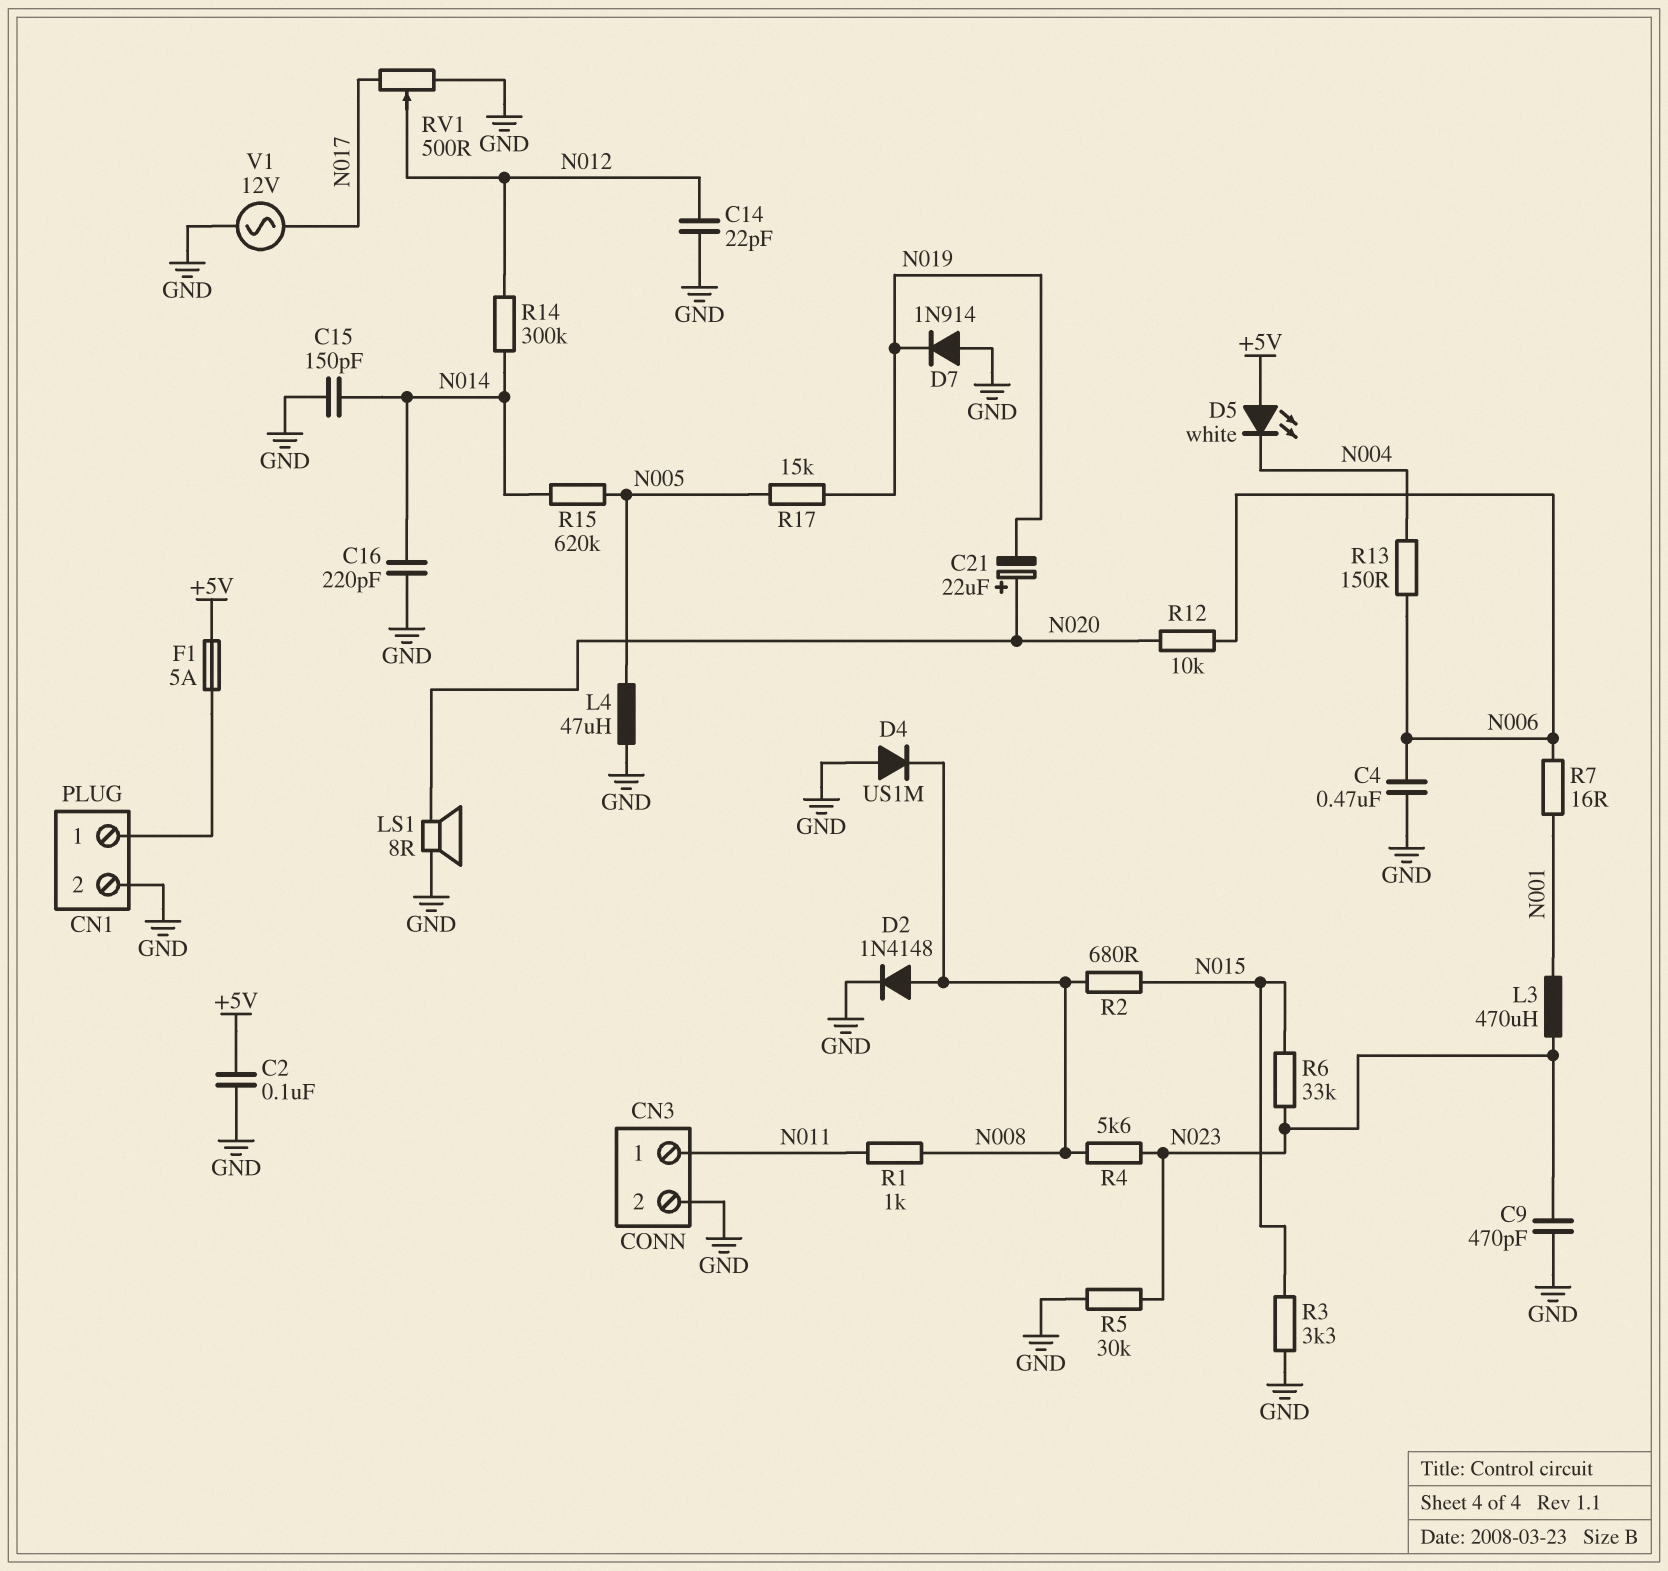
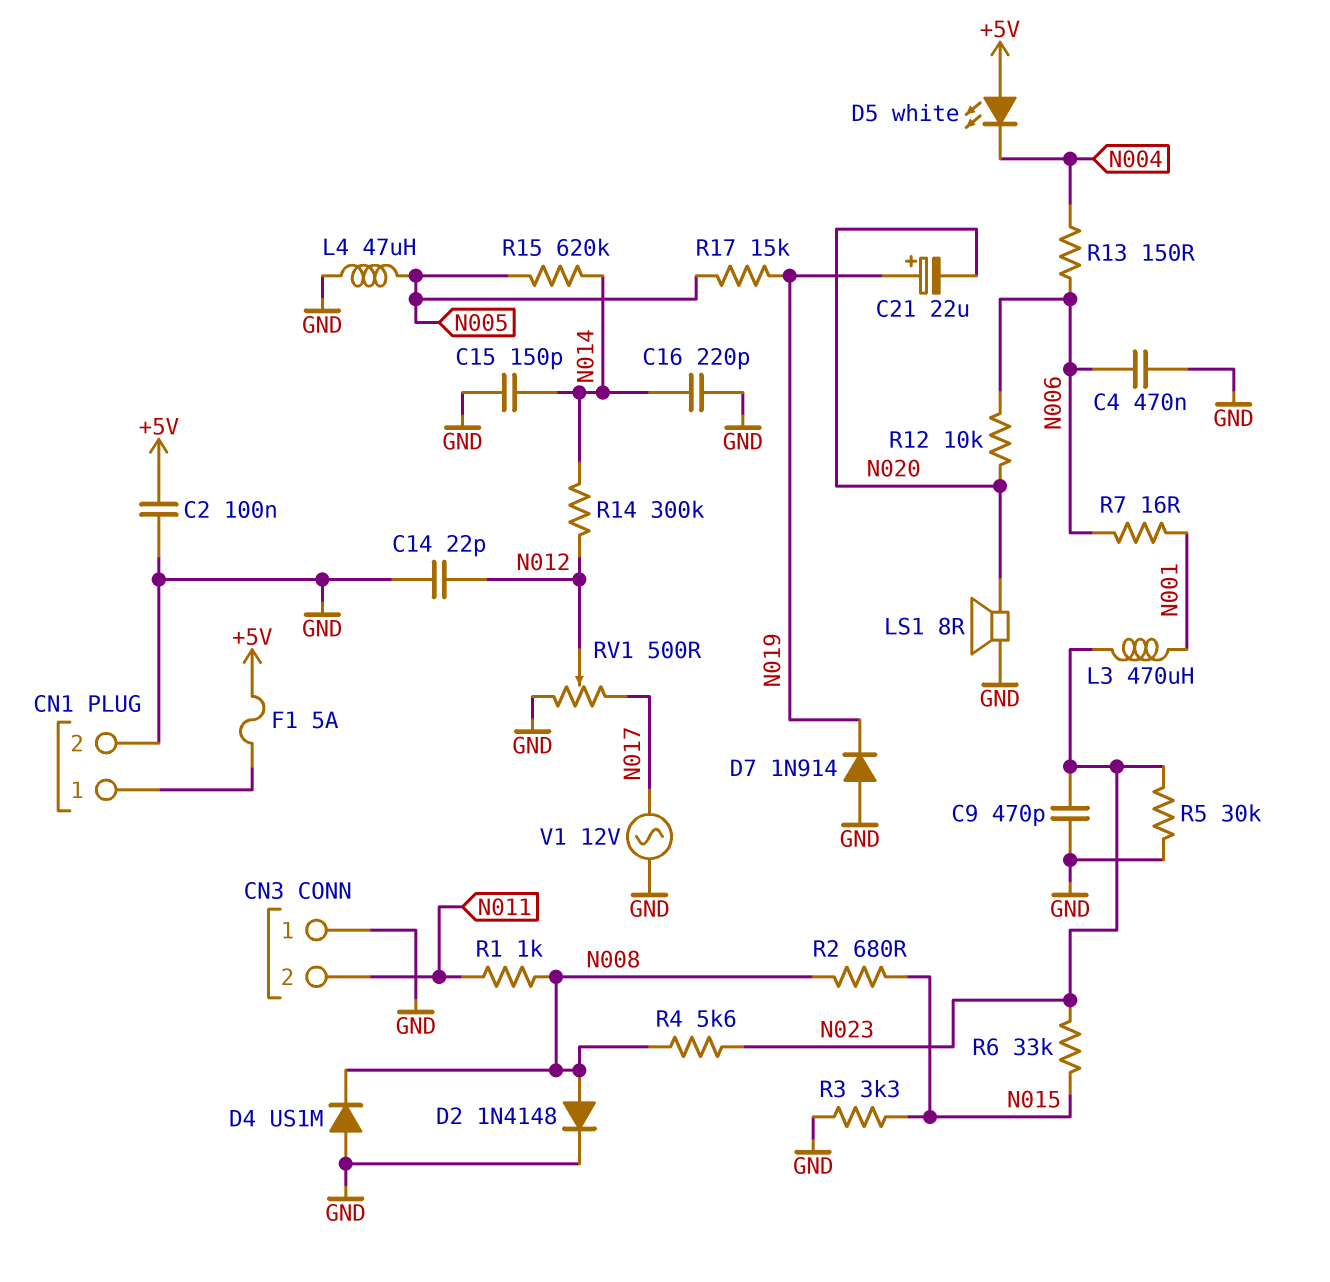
C21: 22uF (plus N020, minus N019) -> 22uF (plus N019, minus N020)
CN3 pin 1: N011 -> GND
CN3 pin 2: GND -> N011

